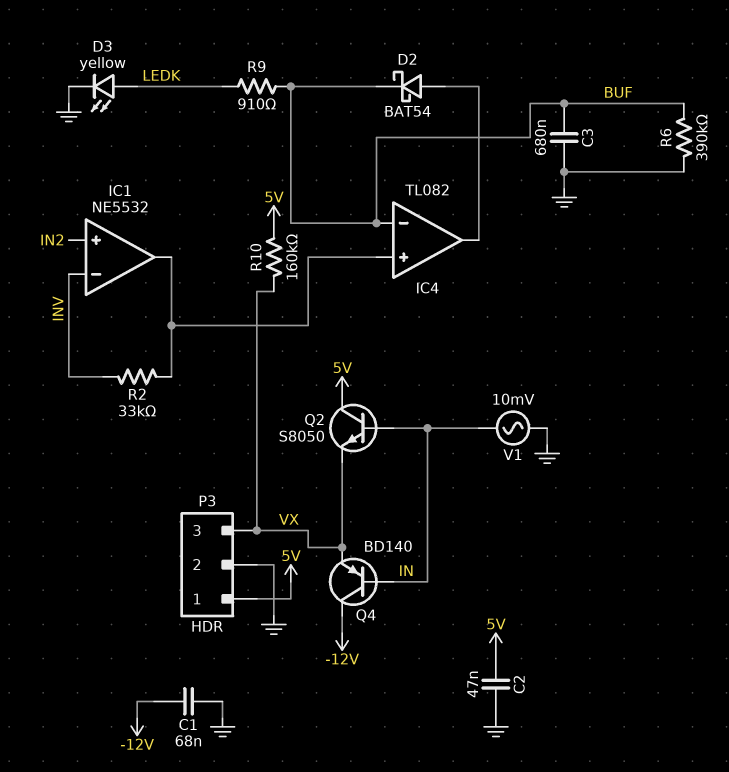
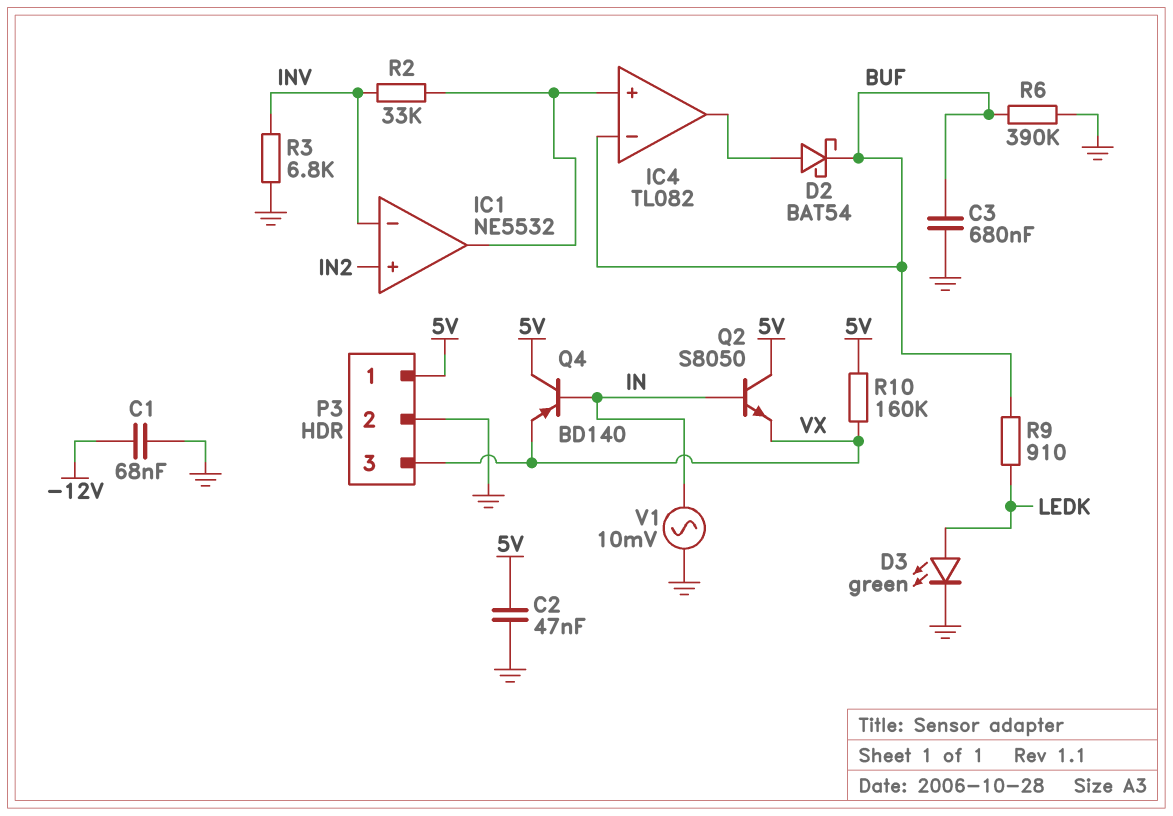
D3: LED yellow (A LEDK, K GND) -> LED green (A LEDK, K GND)
Q4: PNP BD140 (B IN, C -12V, E VX) -> PNP BD140 (B IN, C 5V, E VX)
R3: none -> 6.8k (GND, INV)

